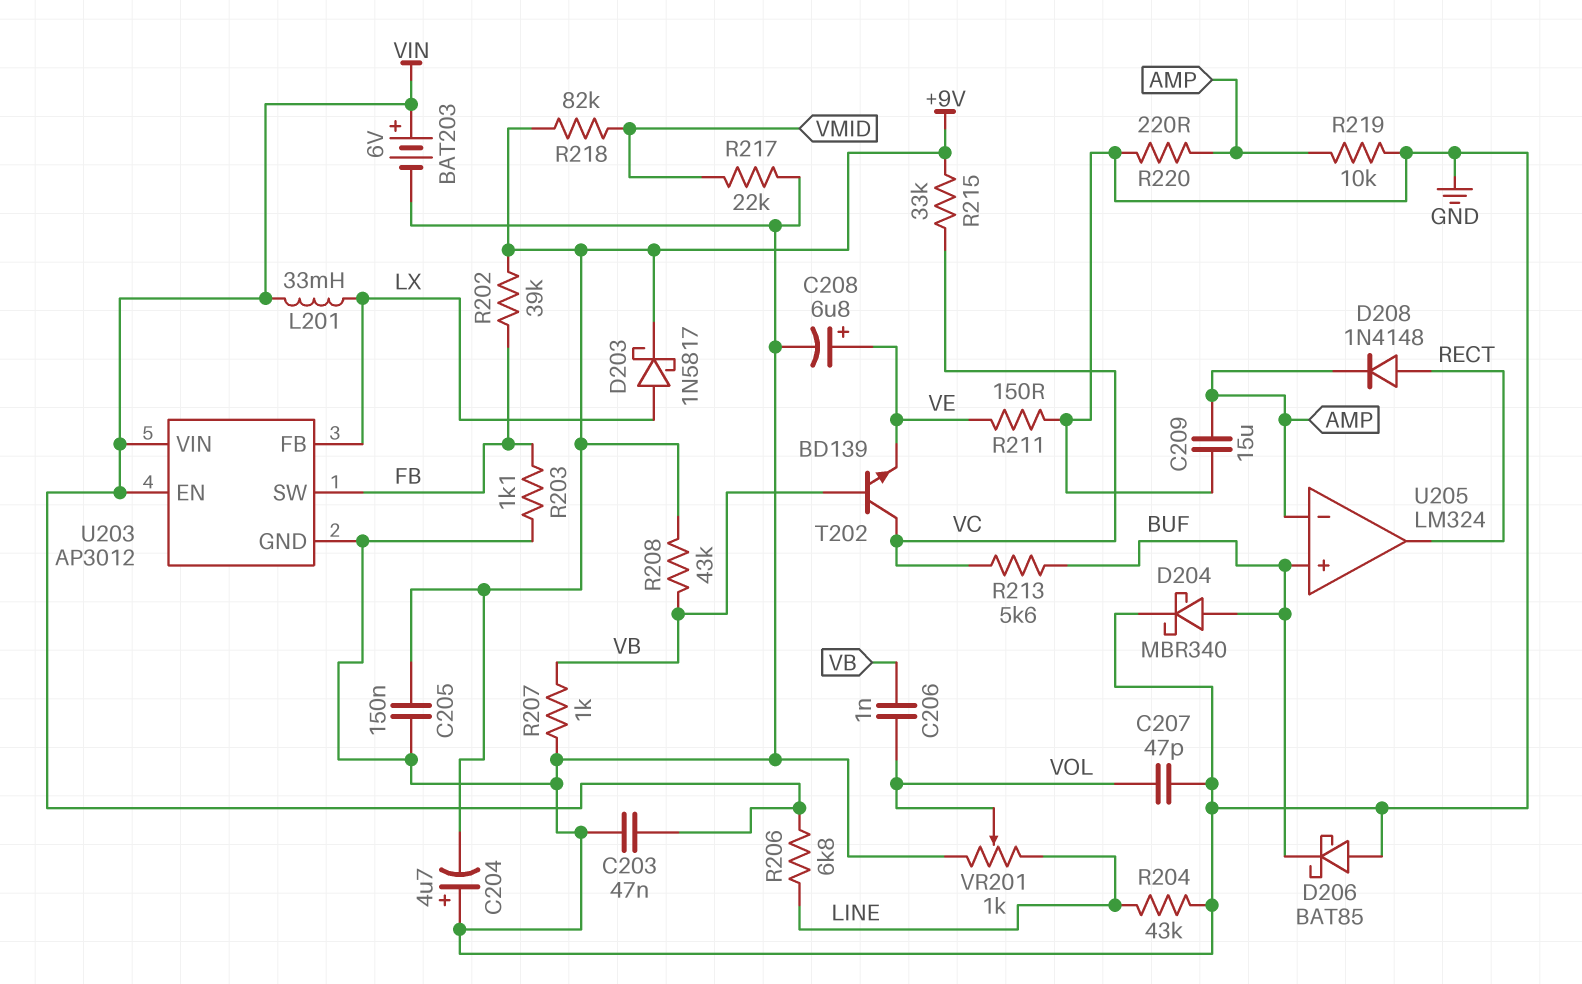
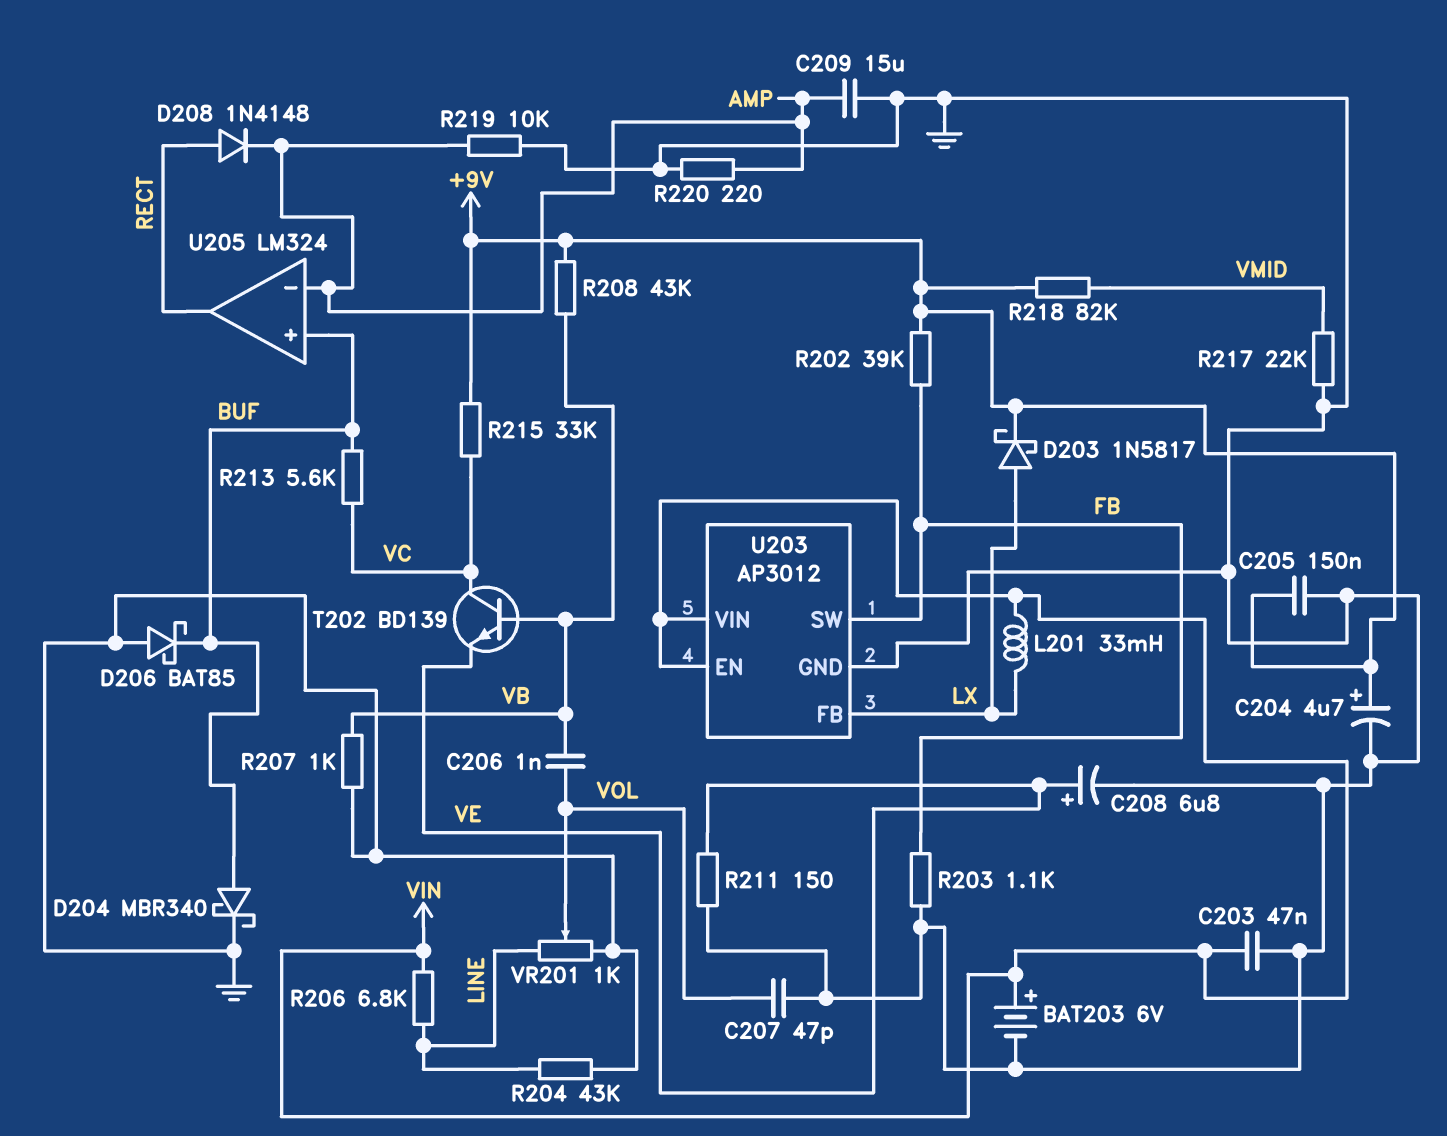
C204: 4.7uF (plus GND, minus +9V) -> 4.7uF (plus +9V, minus GND)

